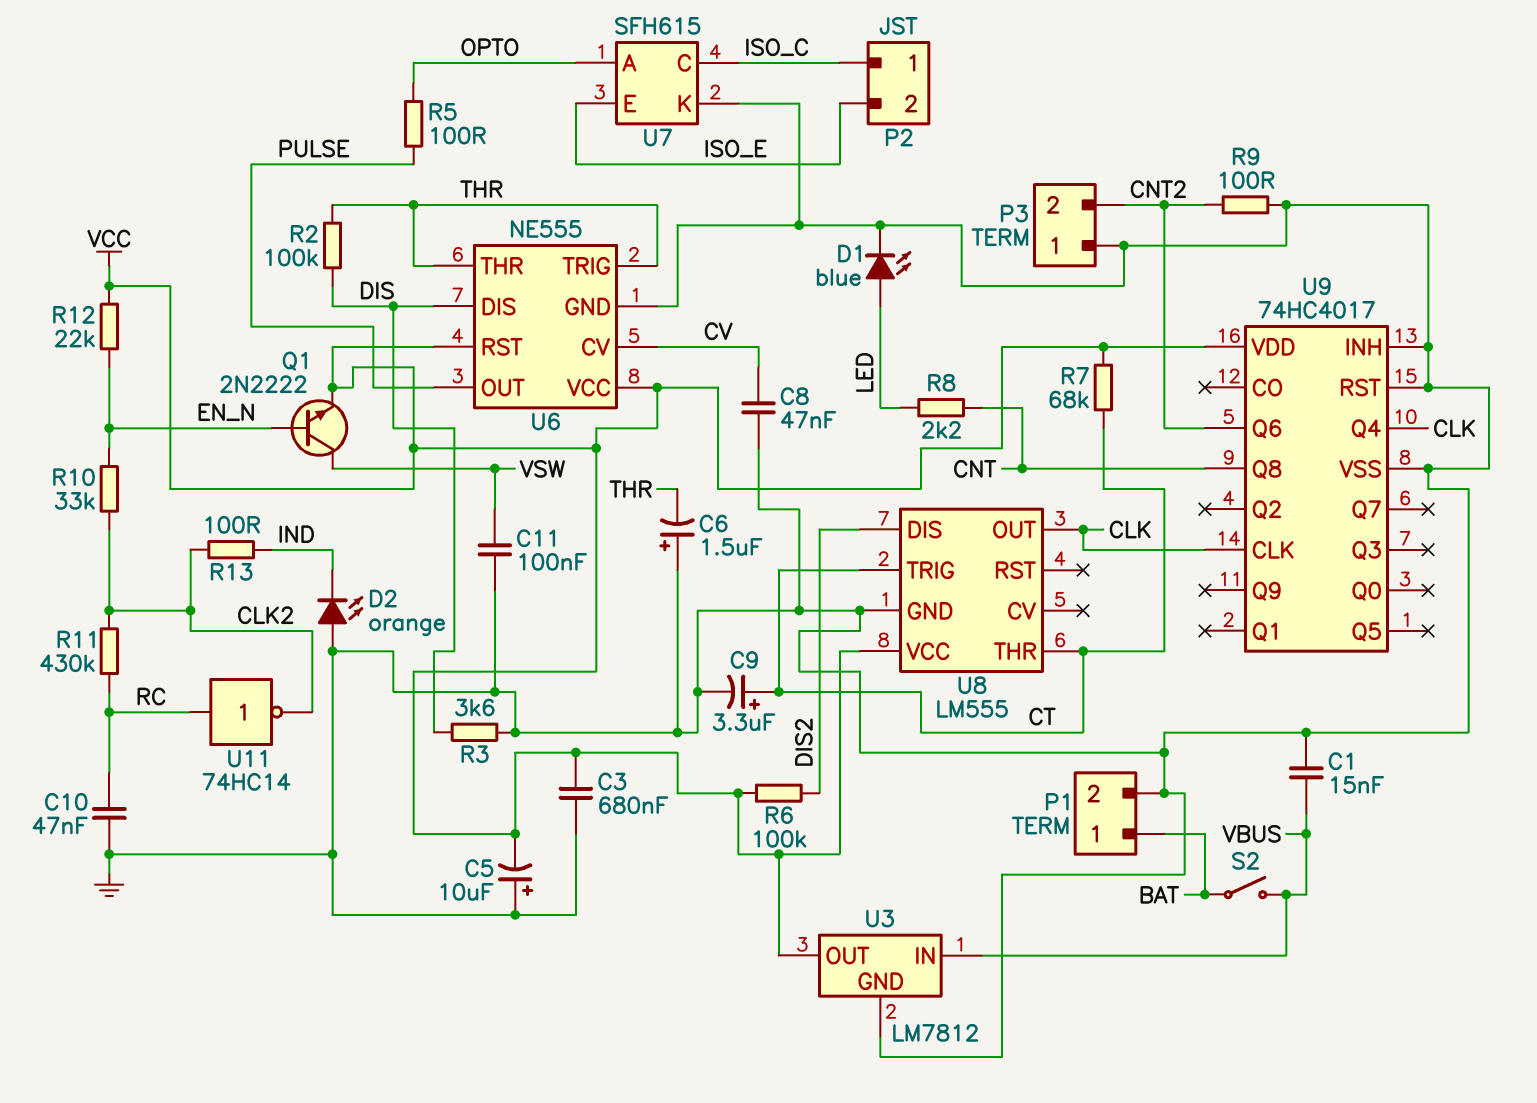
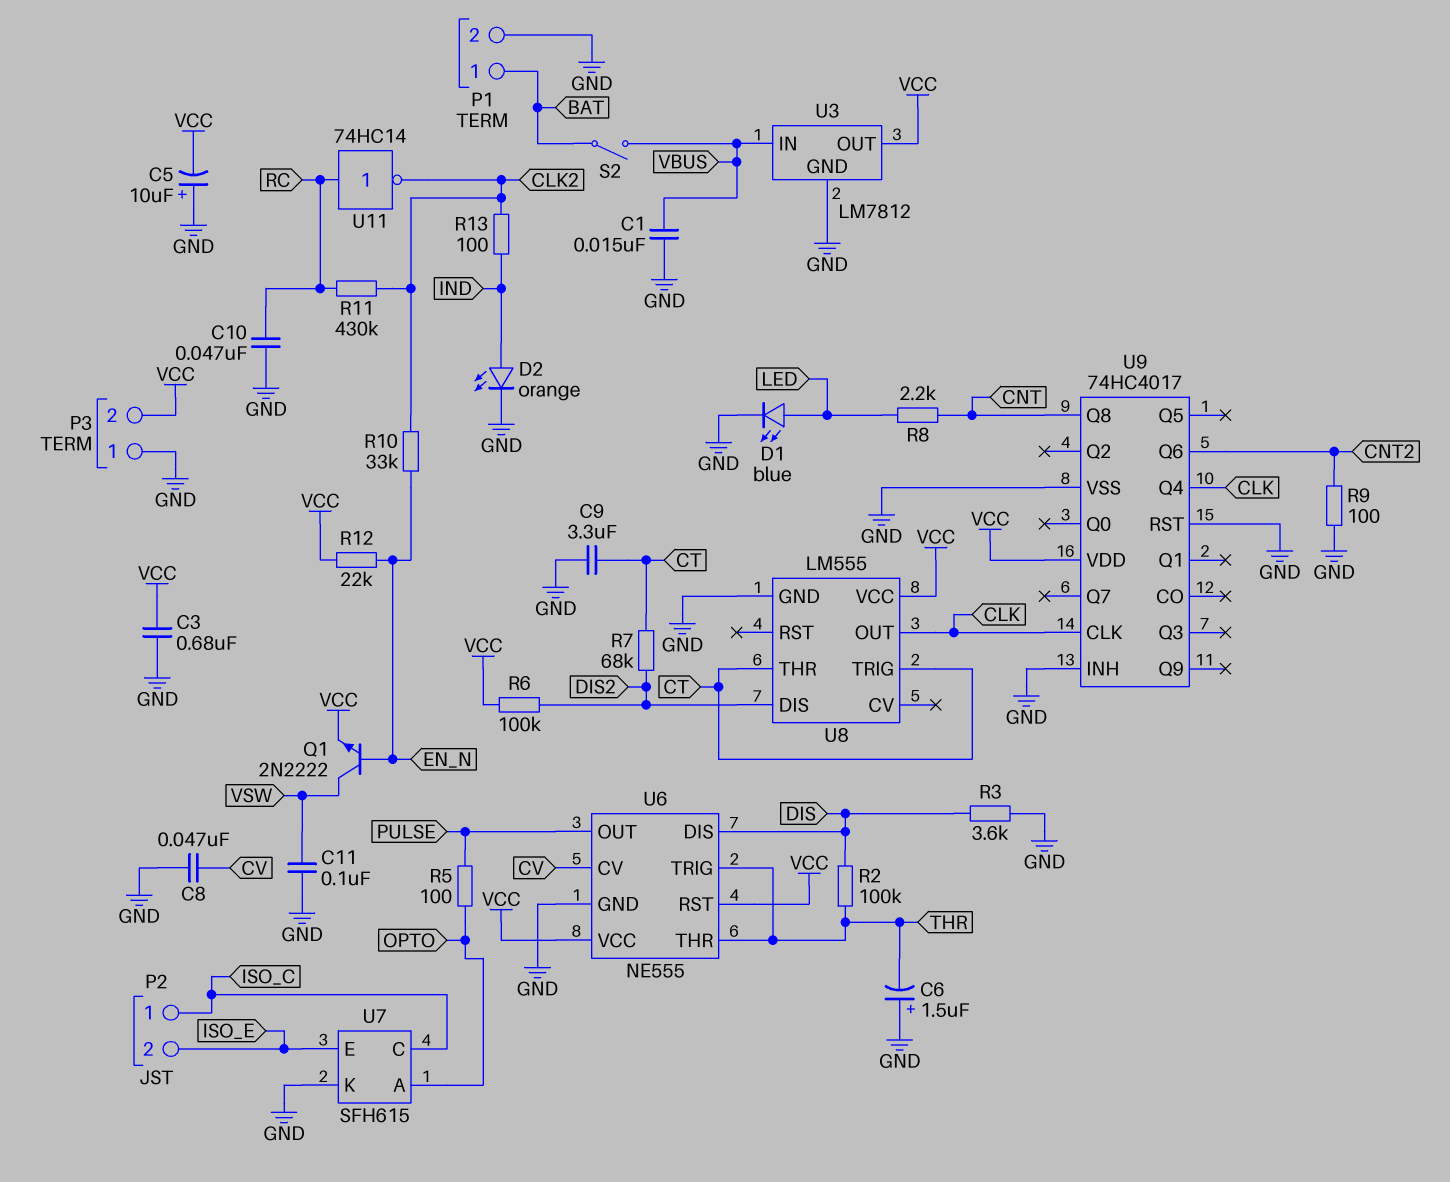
C9: 3.3uF (plus CT, minus GND) -> 3.3uF (CT, GND)
D2: LED orange (A GND, K IND) -> LED orange (A IND, K GND)
P3 pin 2: CNT2 -> VCC
R7: 68k (CT, VCC) -> 68k (CT, DIS2)

